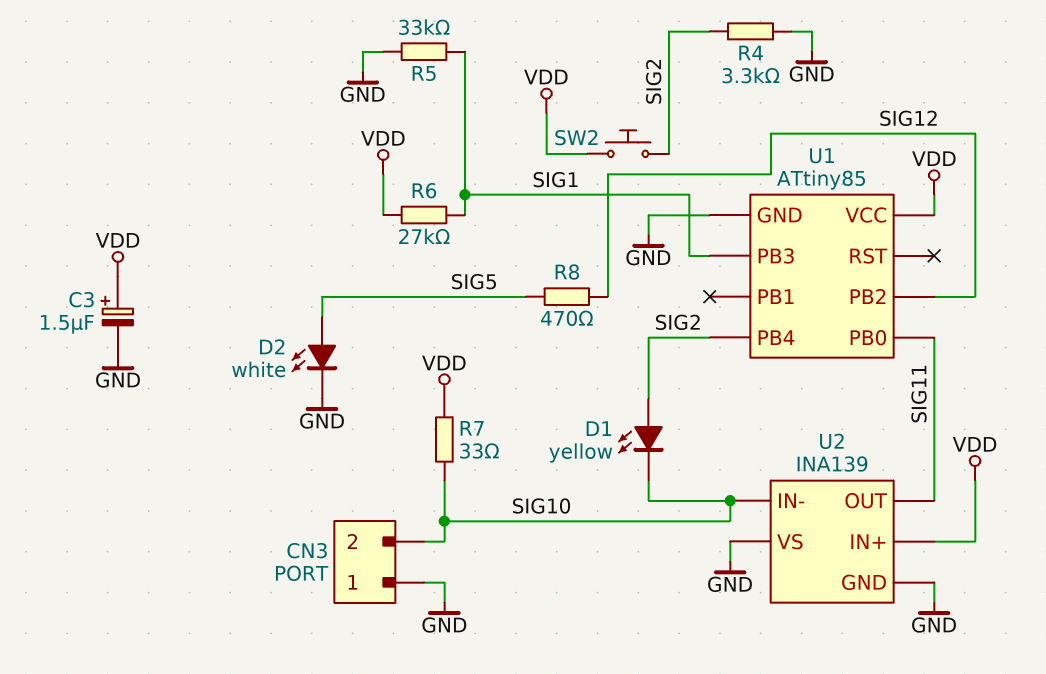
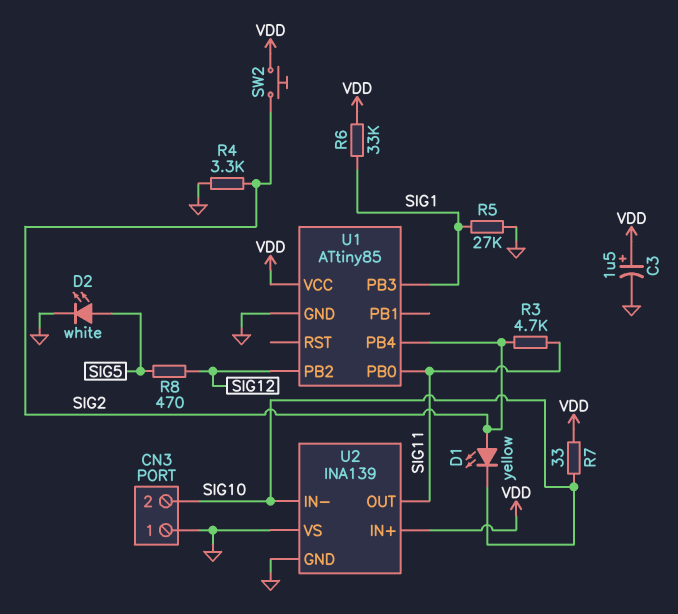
R3: none -> 4.7k (SIG2, SIG11)
R5: 33k (GND, SIG1) -> 27k (GND, SIG1)
R6: 27k (SIG1, VDD) -> 33k (SIG1, VDD)

